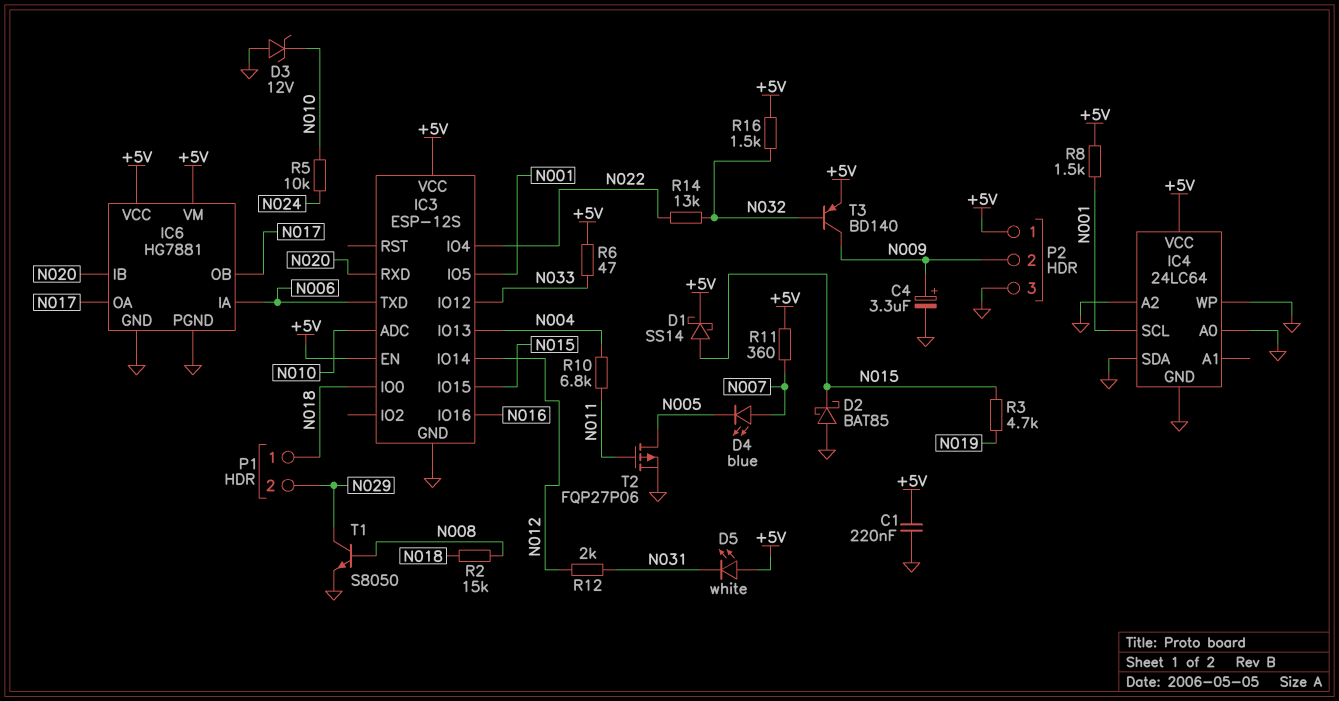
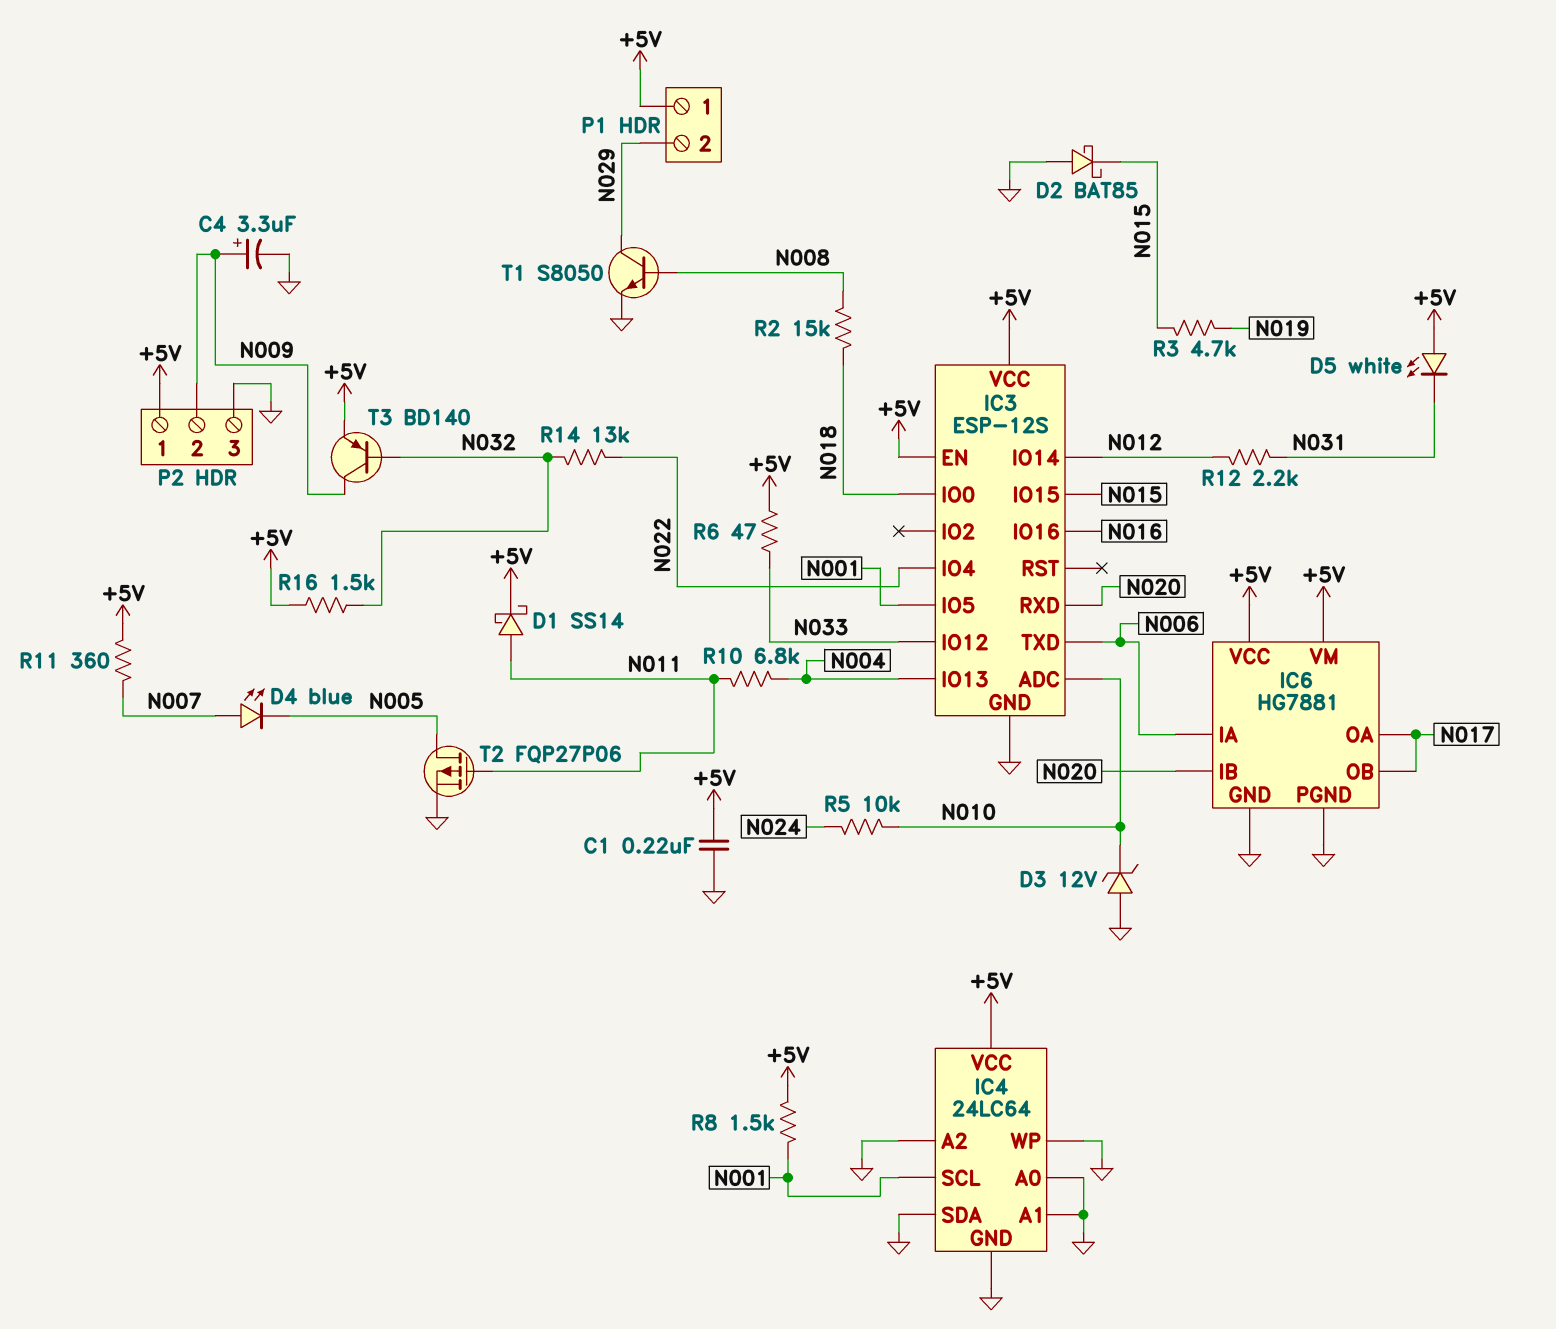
D1: schottky SS14 (A N015, K +5V) -> schottky SS14 (A N011, K +5V)
IC4 pin A1: none -> GND
P1 pin 1: N018 -> +5V
R12: 2k (N012, N031) -> 2.2k (N012, N031)

